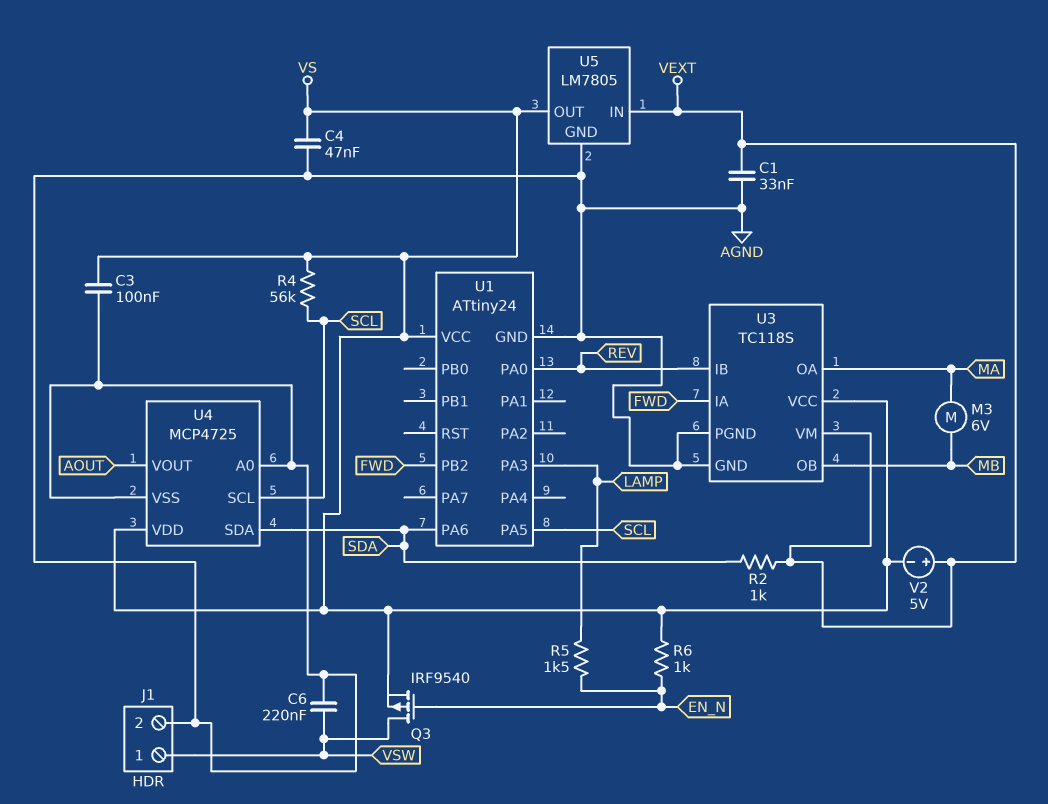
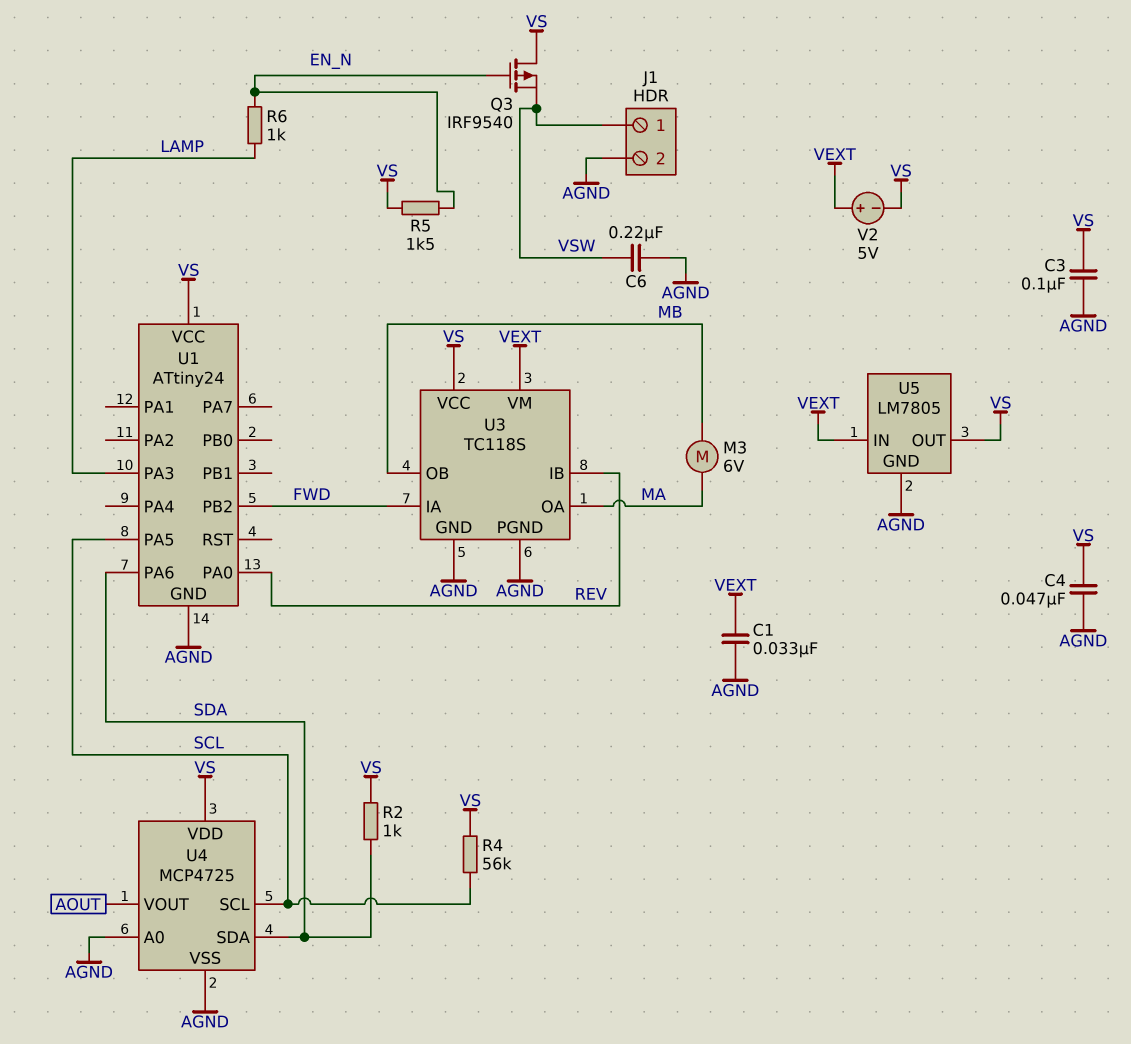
Q3: PMOS IRF9540 (G EN_N, D VSW, S VS) -> PMOS IRF9540 (G EN_N, D VS, S VSW)
R2: 1k (SDA, VEXT) -> 1k (SDA, VS)
R5: 1.5k (EN_N, LAMP) -> 1.5k (EN_N, VS)
R6: 1k (EN_N, VS) -> 1k (EN_N, LAMP)

